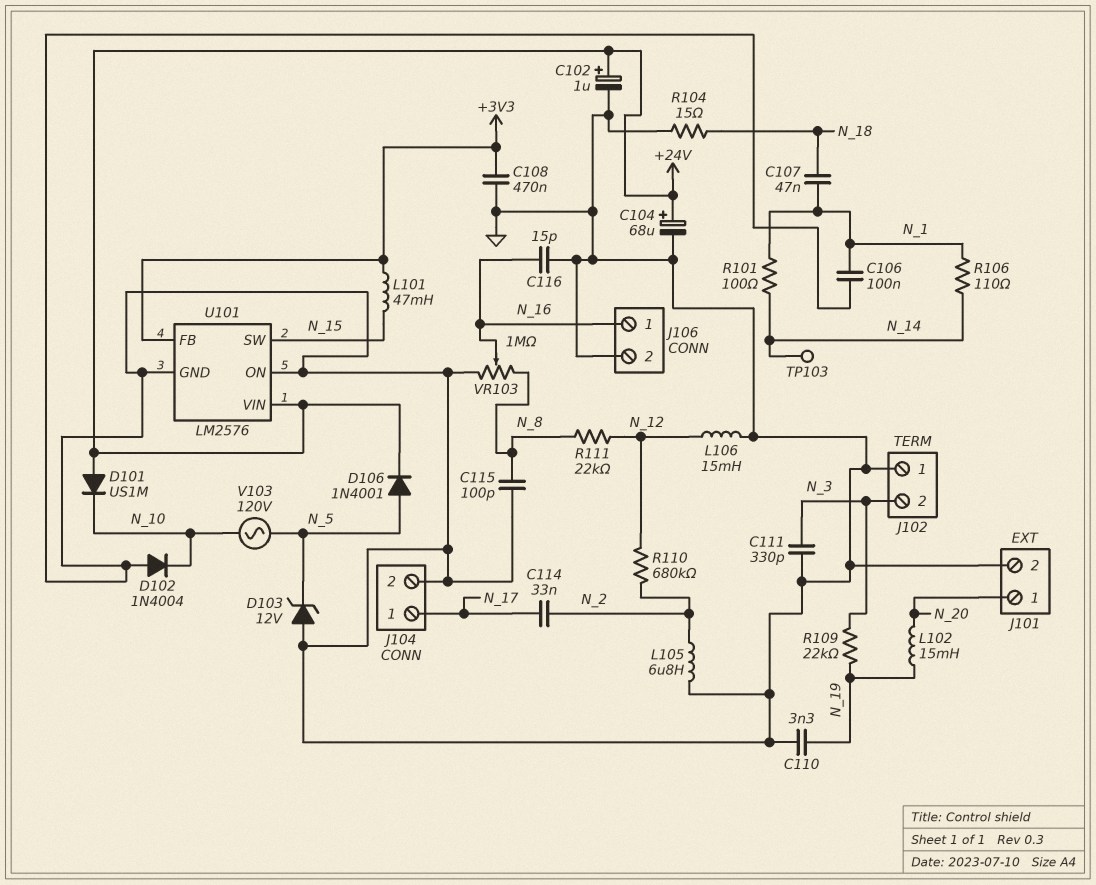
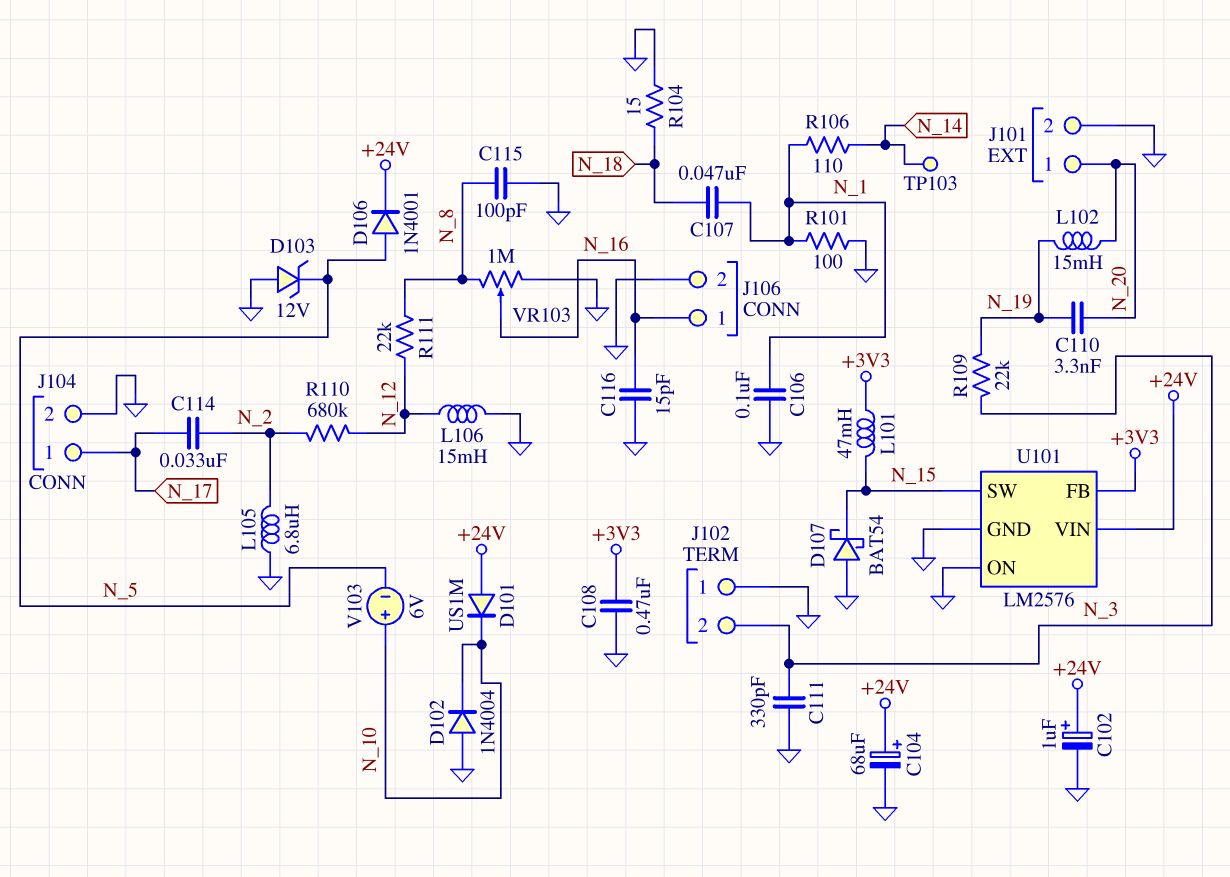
C110: 3.3nF (GND, N_19) -> 3.3nF (N_19, N_20)
D107: none -> schottky BAT54 (A GND, K N_15)
R101: 100 (N_1, N_14) -> 100 (GND, N_1)
V103: AC 120V (N_5, N_10) -> 6V (plus N_10, minus N_5)

